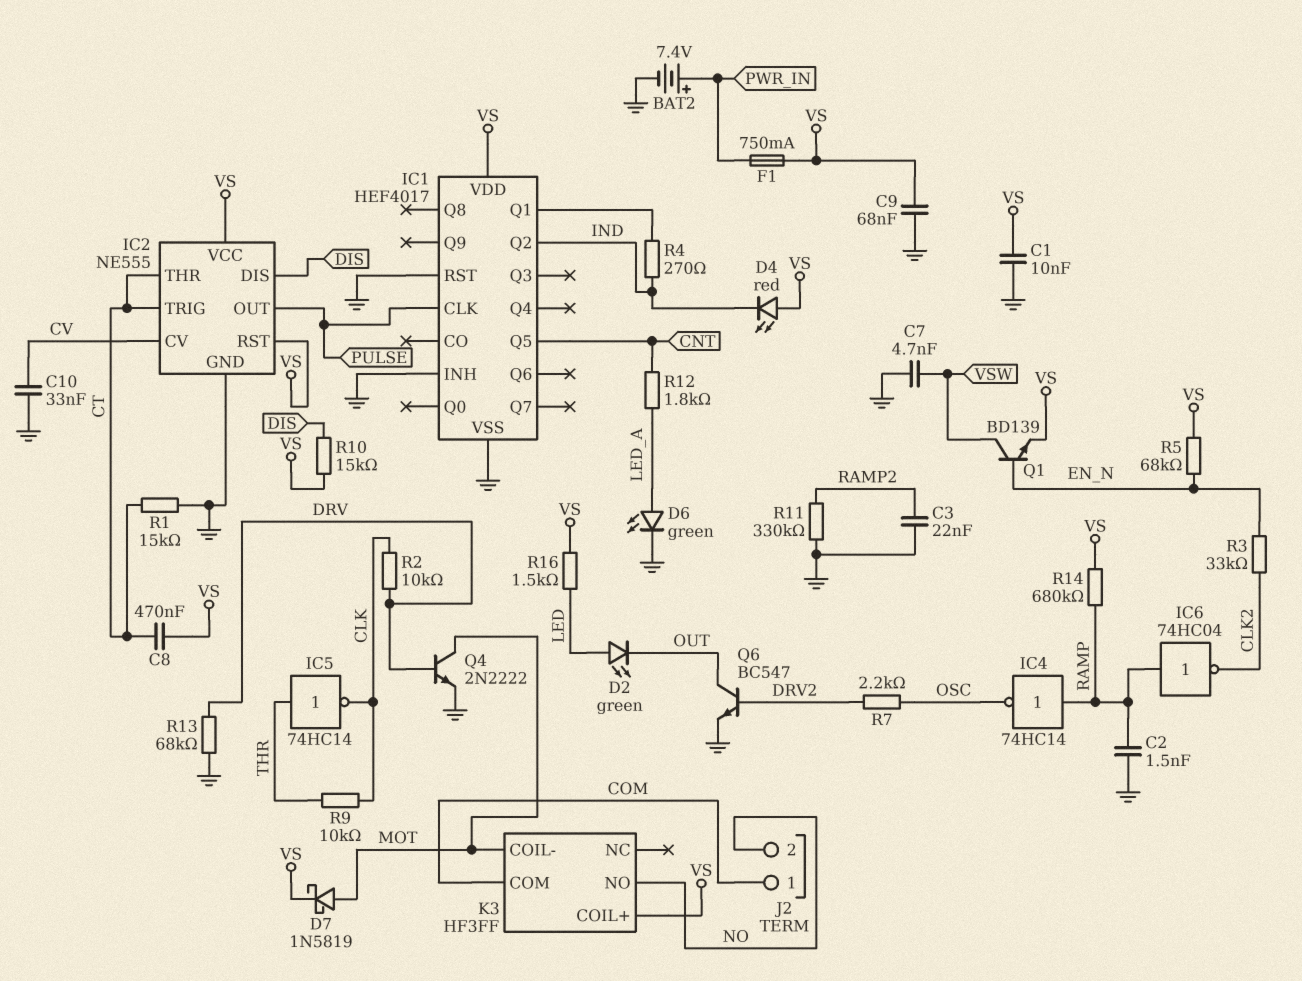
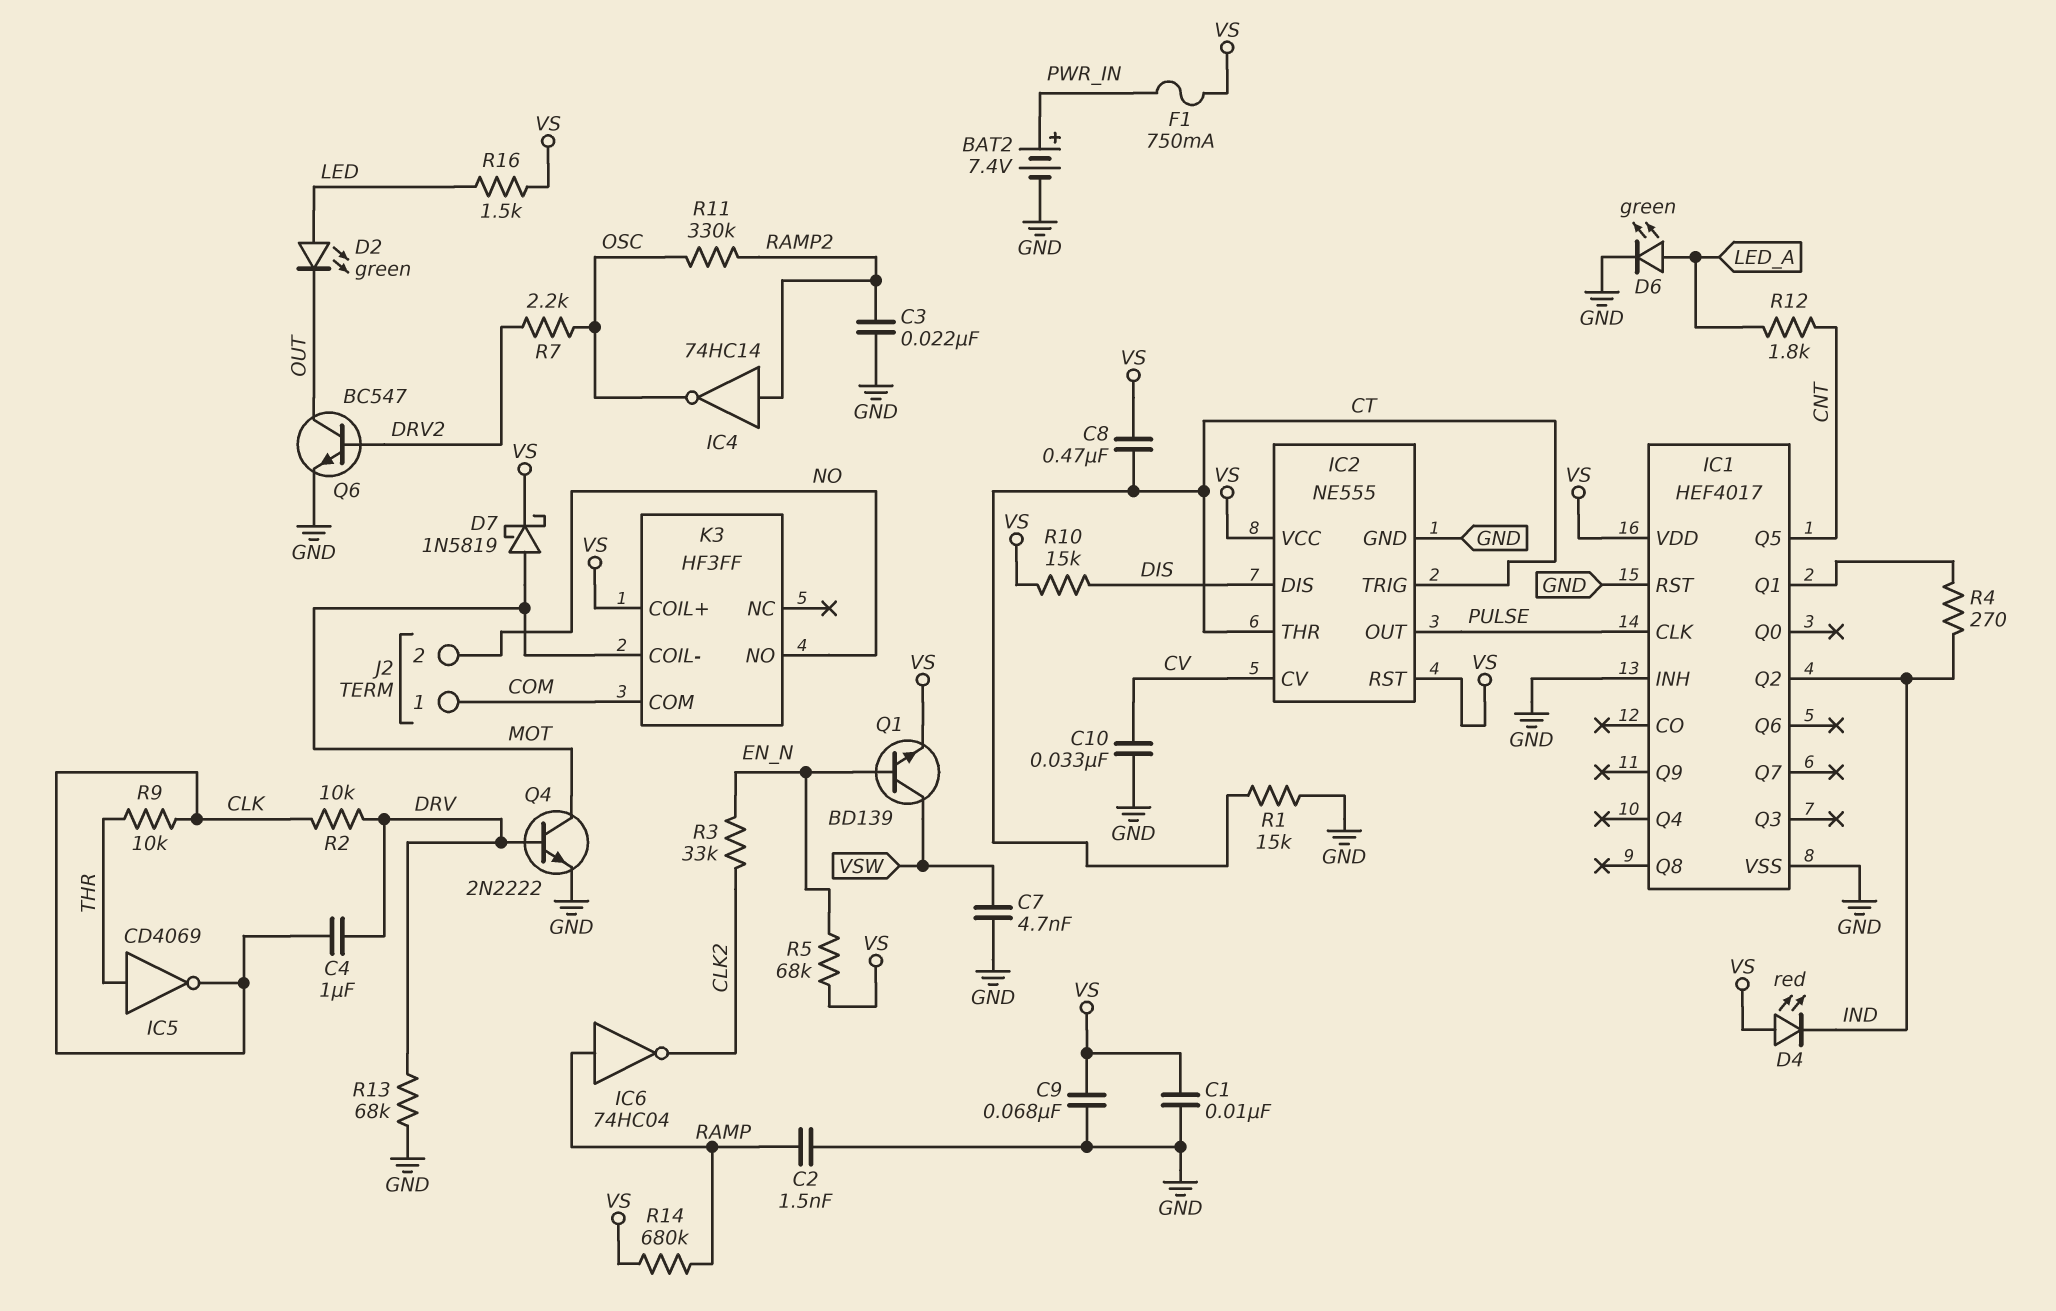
C4: none -> 1uF (CLK, DRV)
IC4: NOT 74HC14 (in RAMP, out OSC) -> NOT 74HC14 (in RAMP2, out OSC)
IC5: NOT 74HC14 (in THR, out CLK) -> NOT CD4069 (in THR, out CLK)
R11: 330k (GND, RAMP2) -> 330k (OSC, RAMP2)

